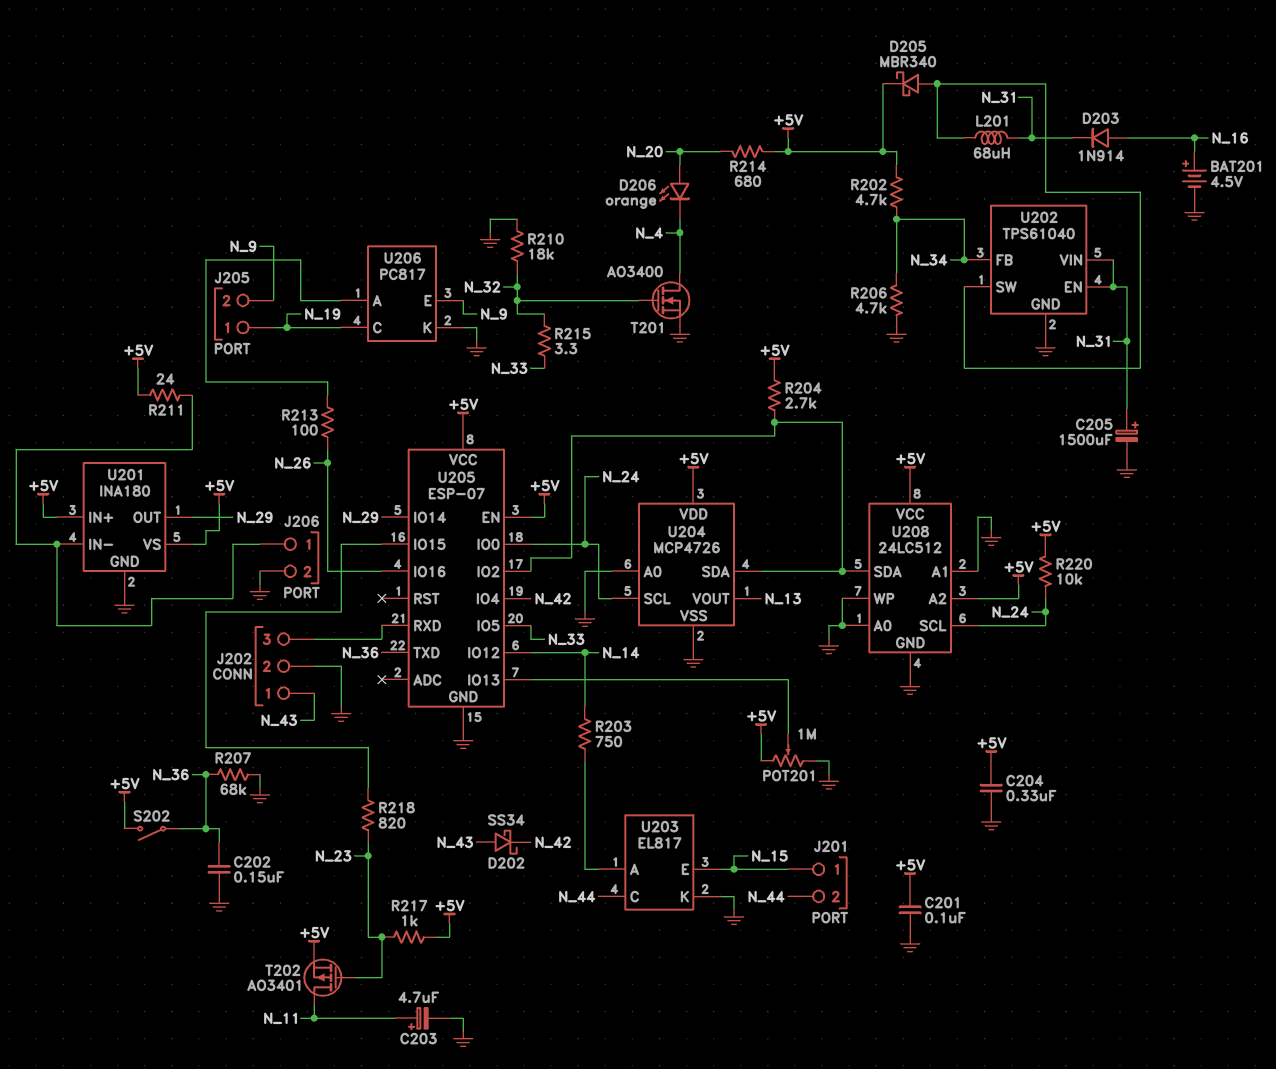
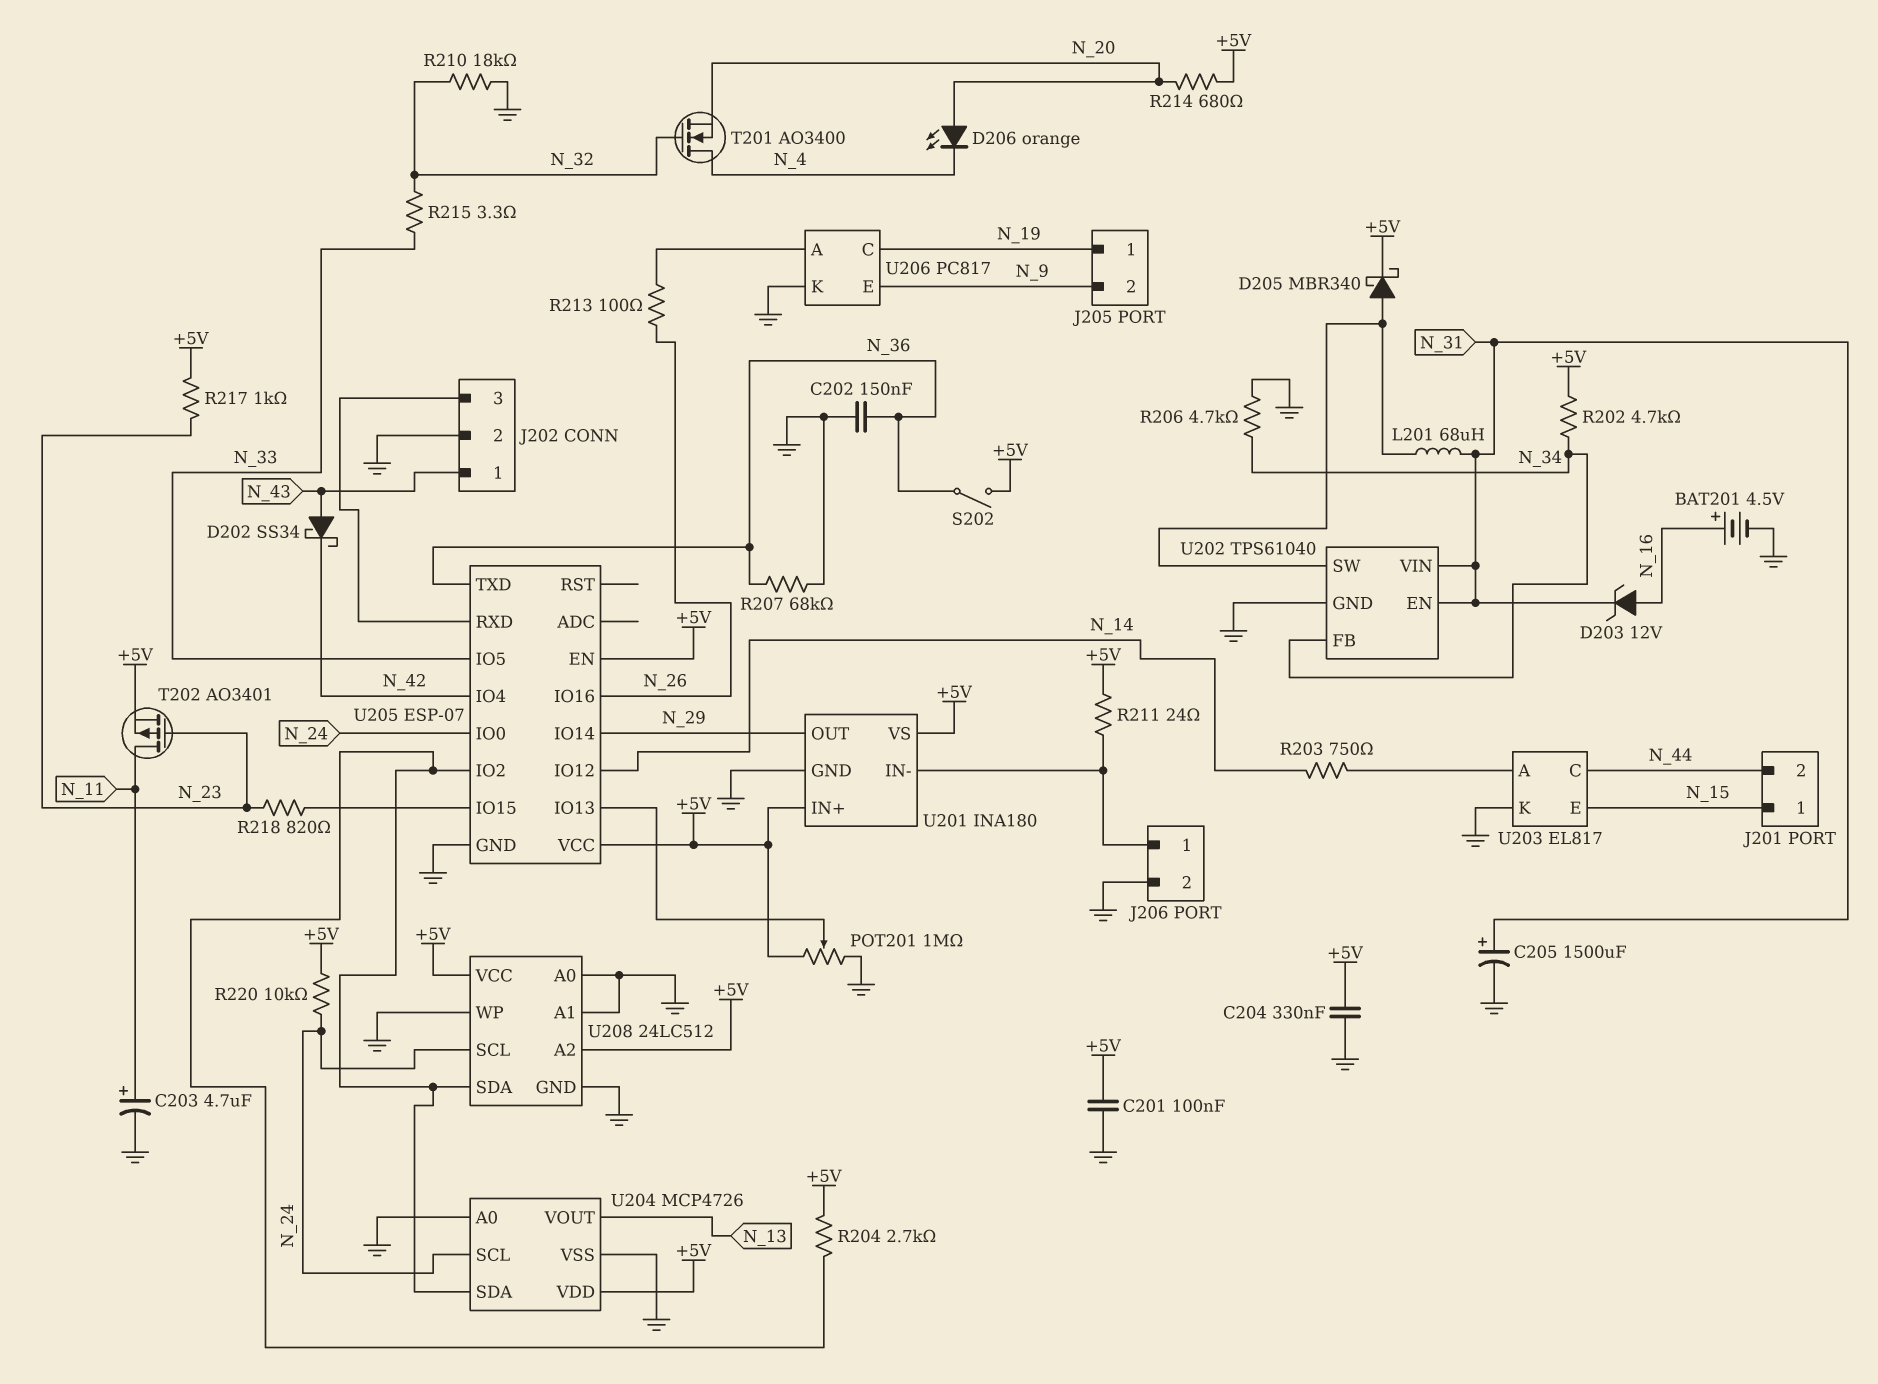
D203: diode 1N914 (A N_16, K N_31) -> zener 12V (A N_16, K N_31)
T201: NMOS AO3400 (G N_32, D N_4, S GND) -> NMOS AO3400 (G N_32, D N_4, S N_20)

